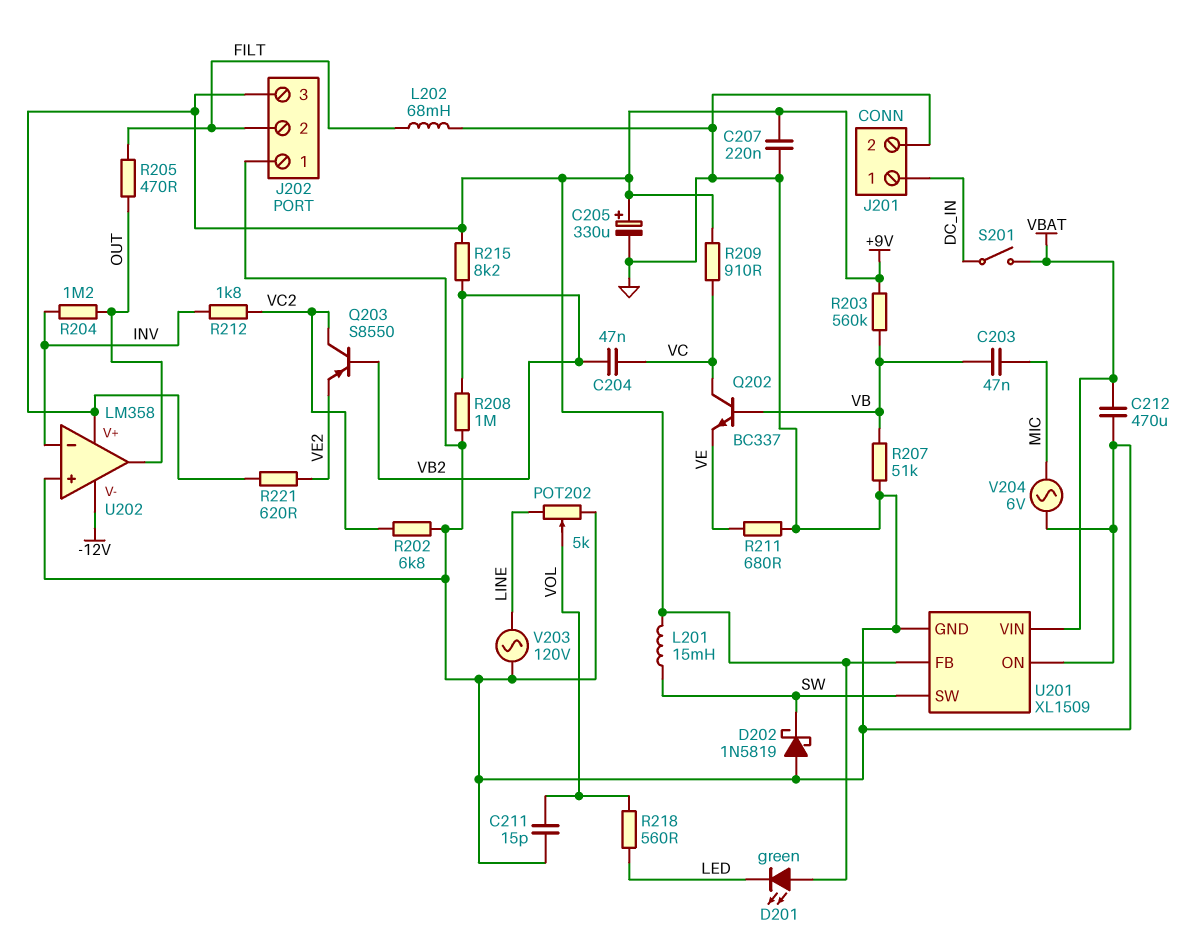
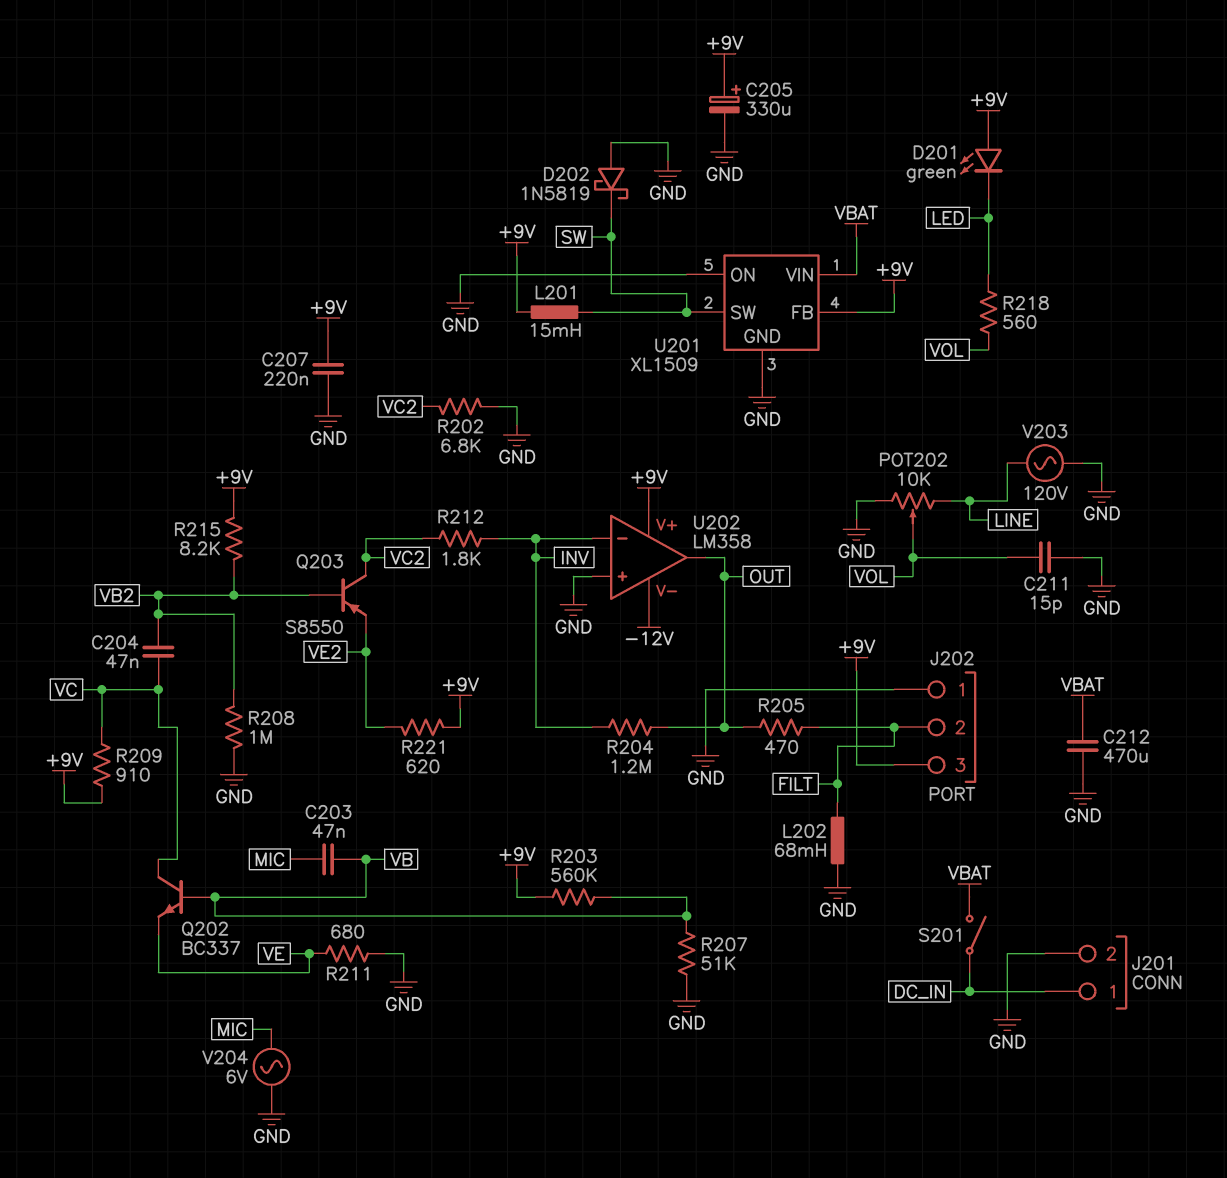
POT202: 5k (GND, LINE, wiper VOL) -> 10k (GND, LINE, wiper VOL)

